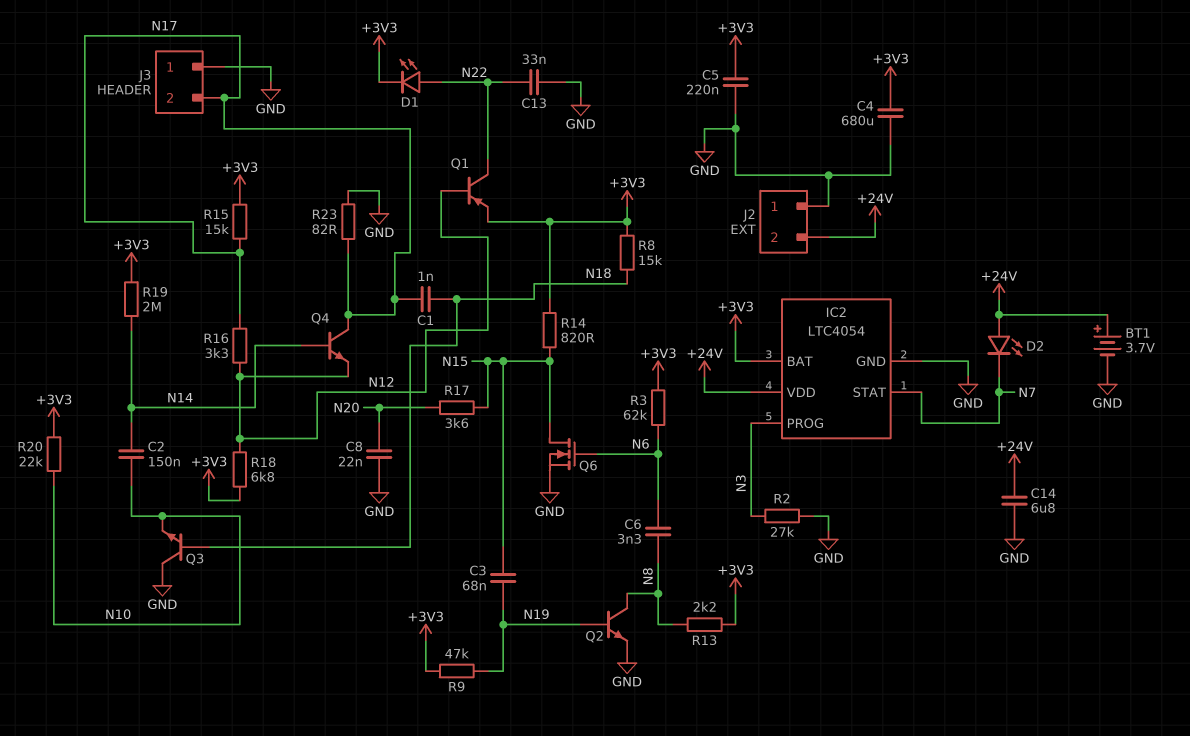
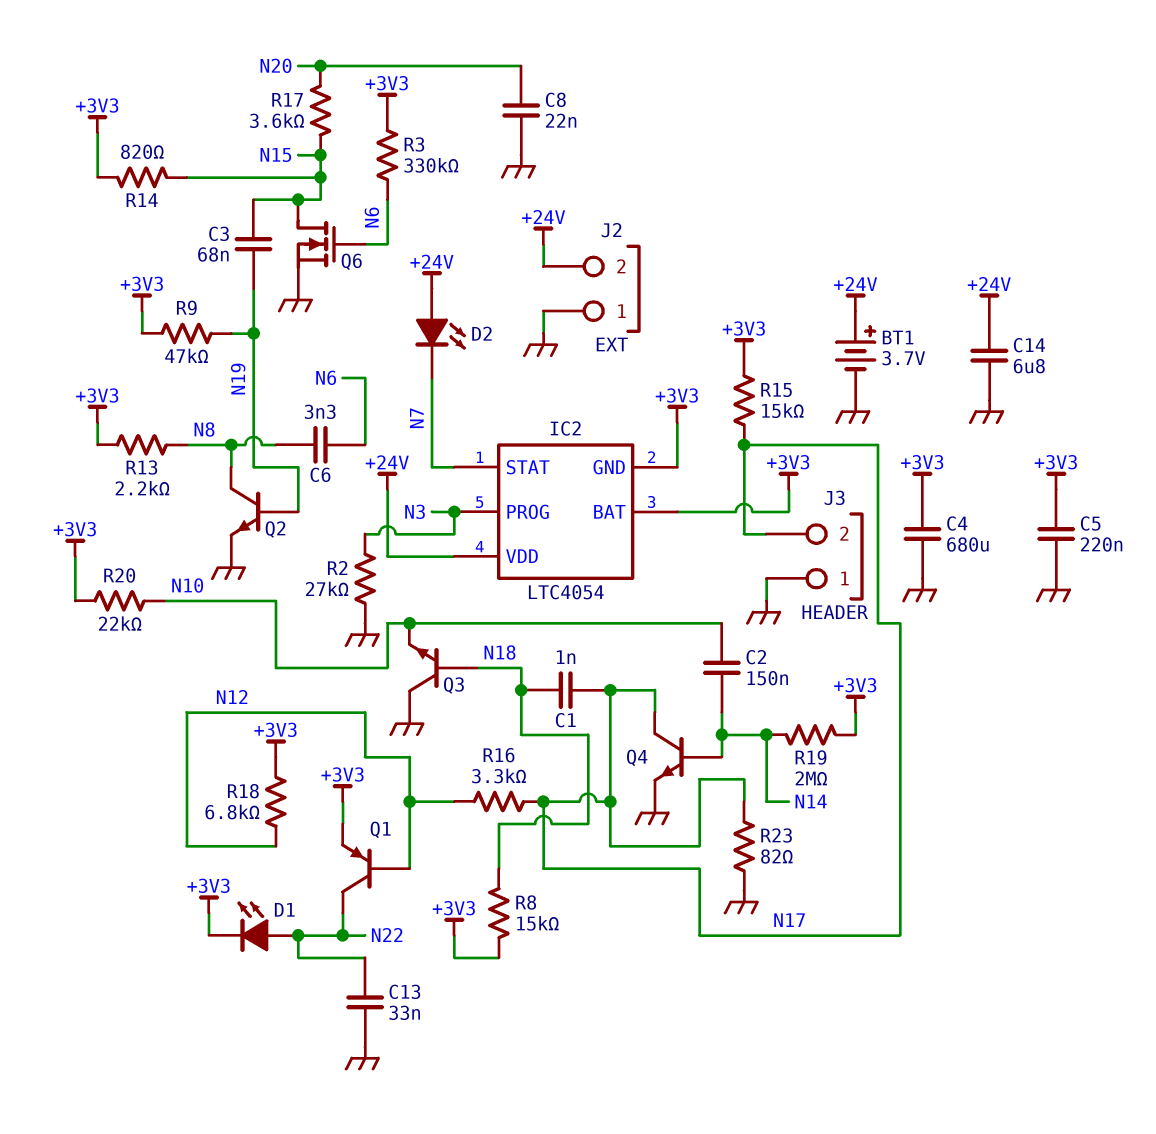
IC2 pin GND: GND -> +3V3
Q4: NPN (B N14, C N17, E N12) -> NPN (B N14, C N17, E GND)
R3: 62k (+3V3, N6) -> 330k (+3V3, N6)

